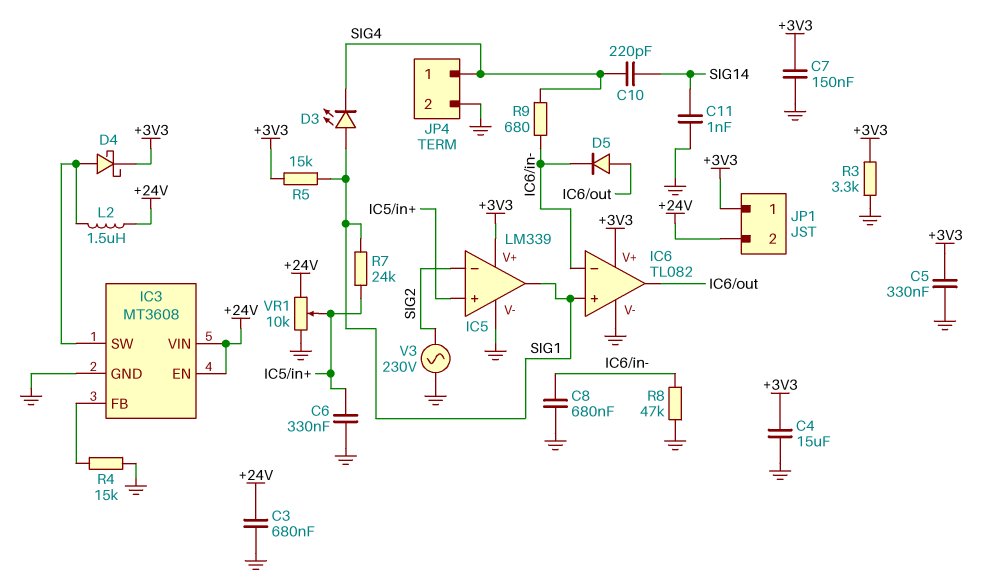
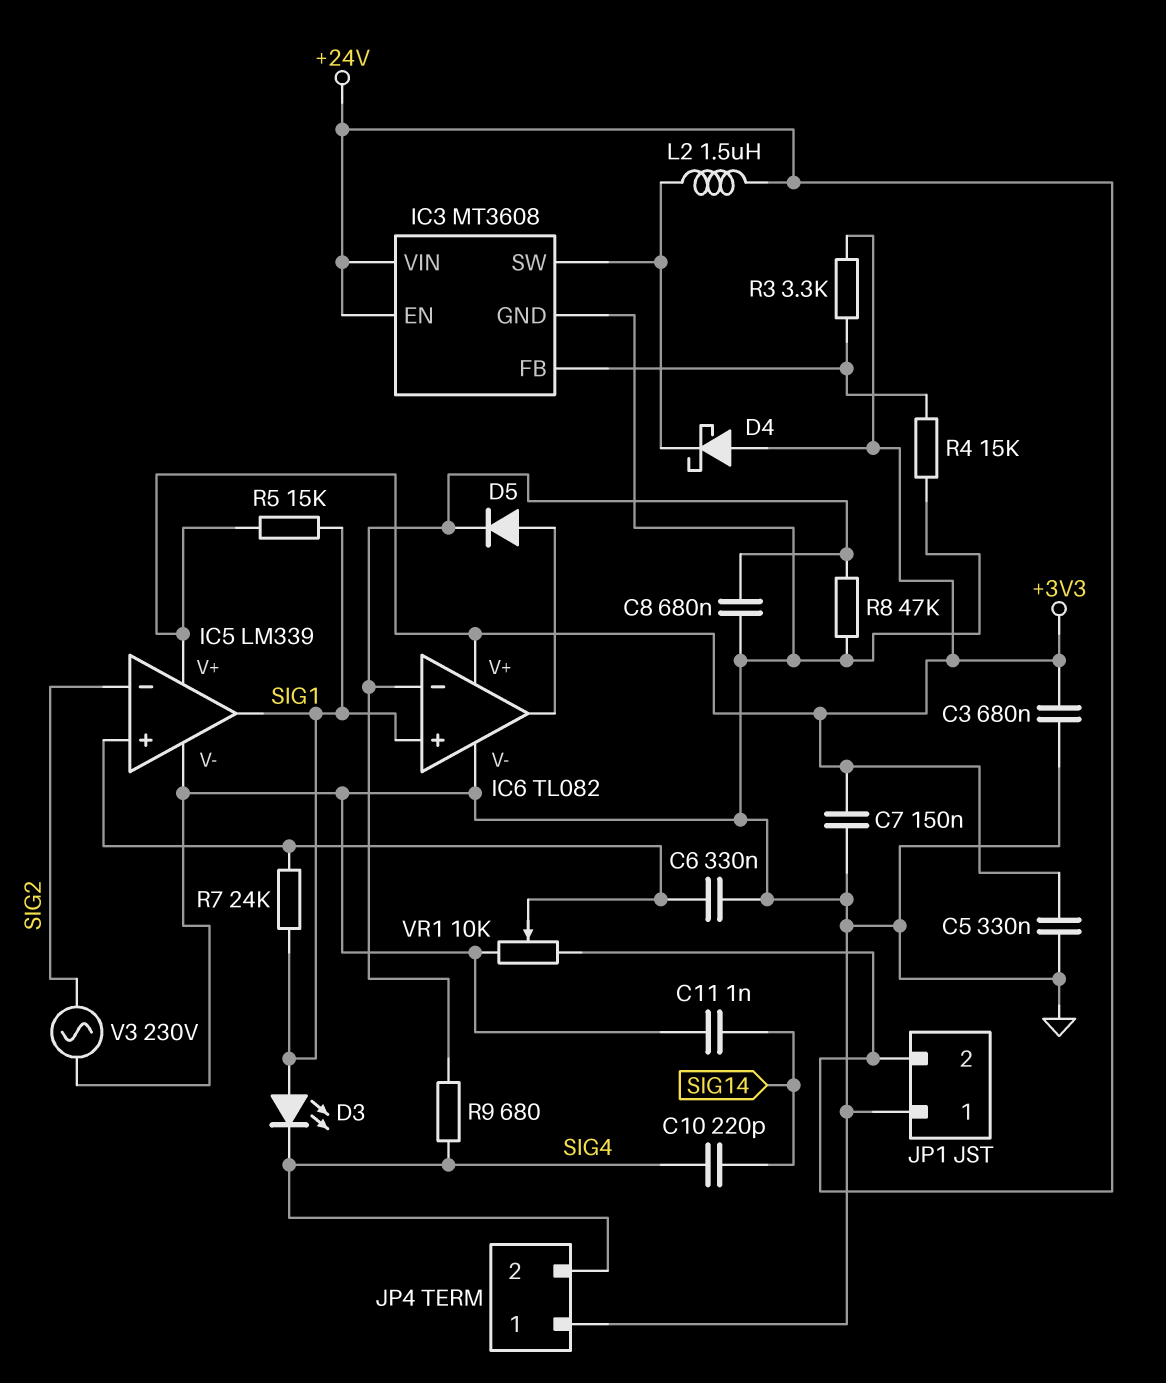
C3: 680nF (+24V, GND) -> 680nF (+3V3, GND)
C4: 15uF (+3V3, GND) -> none
D4: schottky (A IC3/SW, K +3V3) -> schottky (A +3V3, K IC3/SW)
JP1 pin 1: +3V3 -> GND
JP4 pin 1: SIG4 -> GND
JP4 pin 2: GND -> SIG4
R3: 3.3k (+3V3, GND) -> 3.3k (+3V3, IC3/FB)

